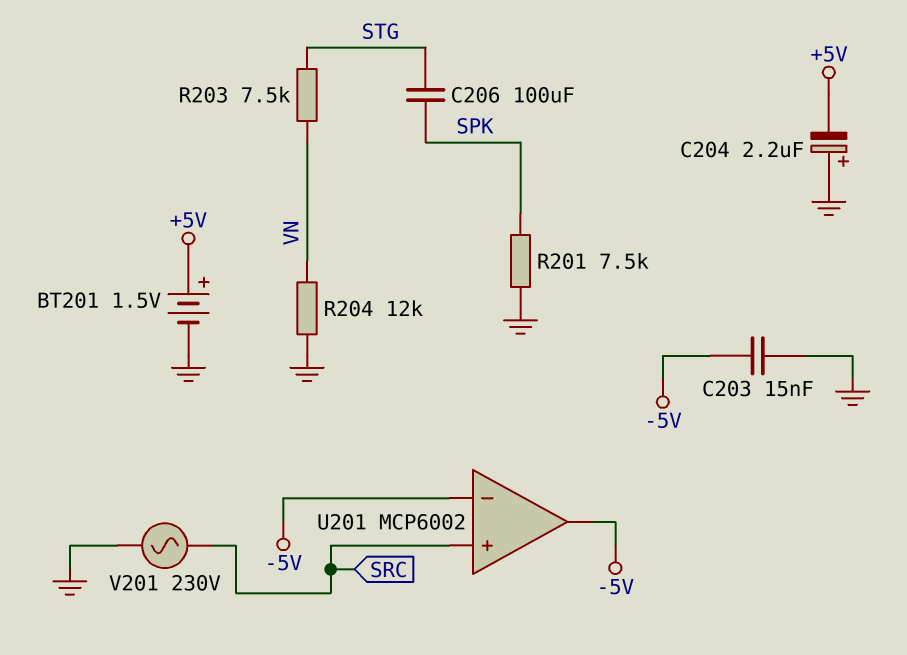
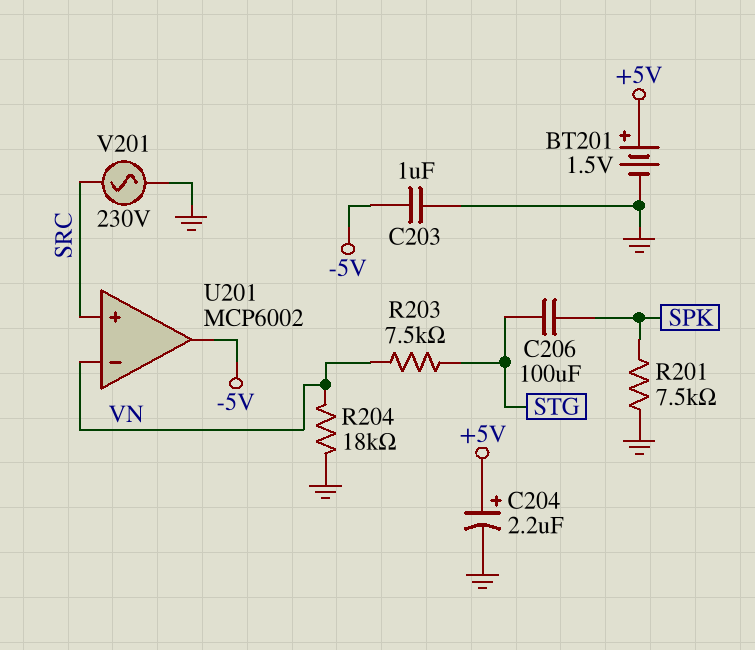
C203: 15nF (-5V, GND) -> 1uF (-5V, GND)
C204: 2.2uF (plus GND, minus +5V) -> 2.2uF (plus +5V, minus GND)
R204: 12k (GND, VN) -> 18k (GND, VN)
U201 pin in-: -5V -> VN

